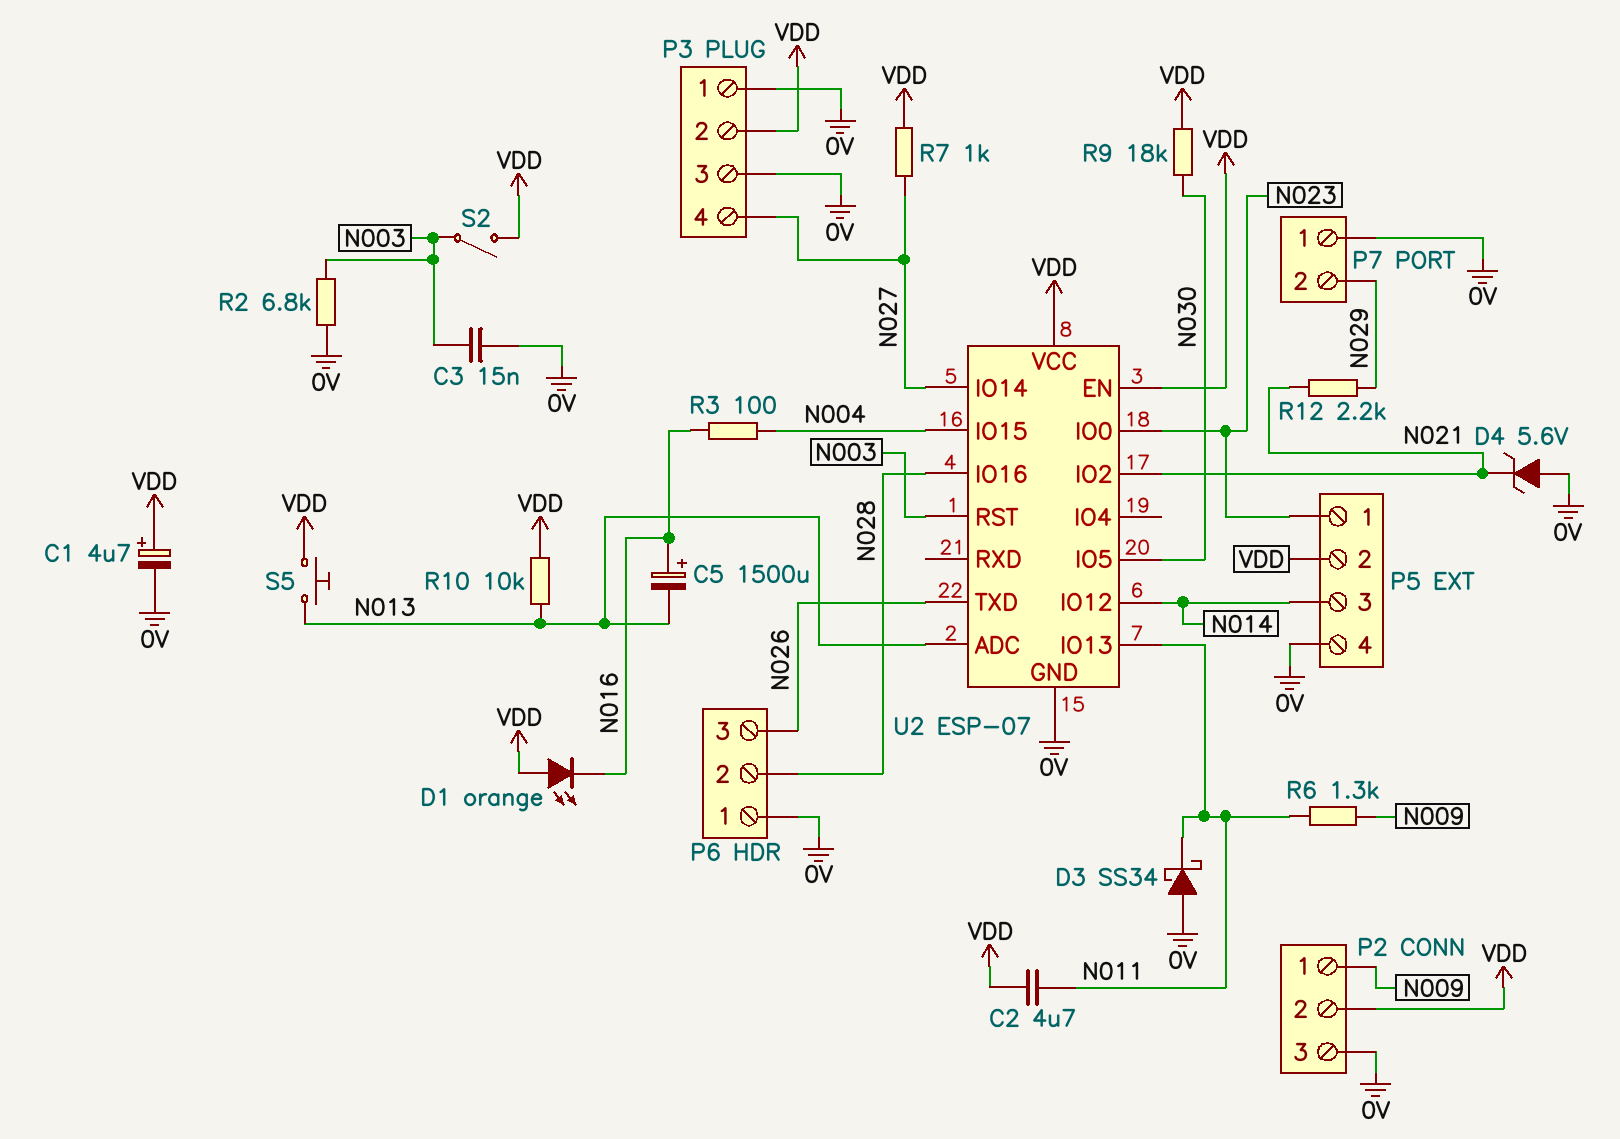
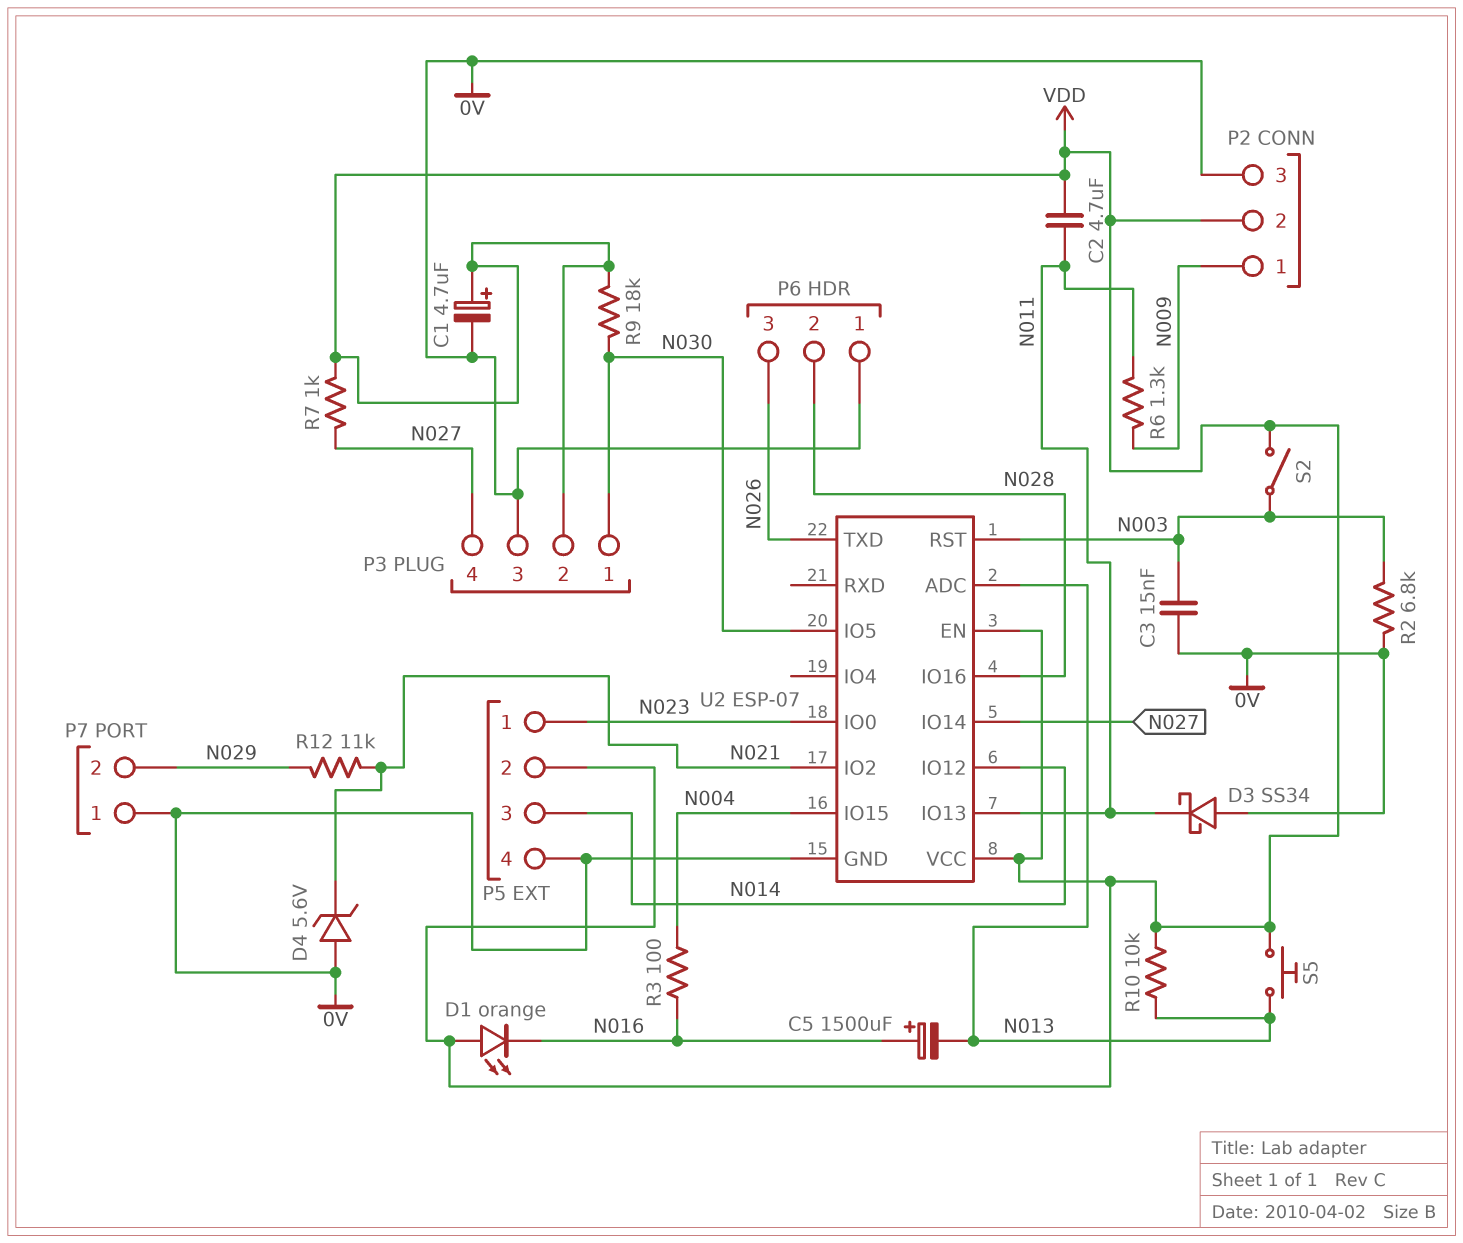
P3 pin 1: 0V -> N030
R12: 2.2k (N021, N029) -> 11k (N021, N029)

